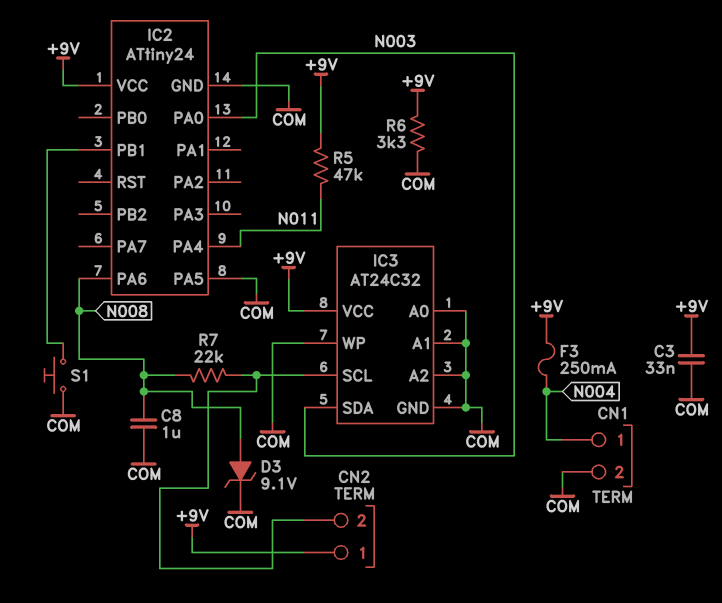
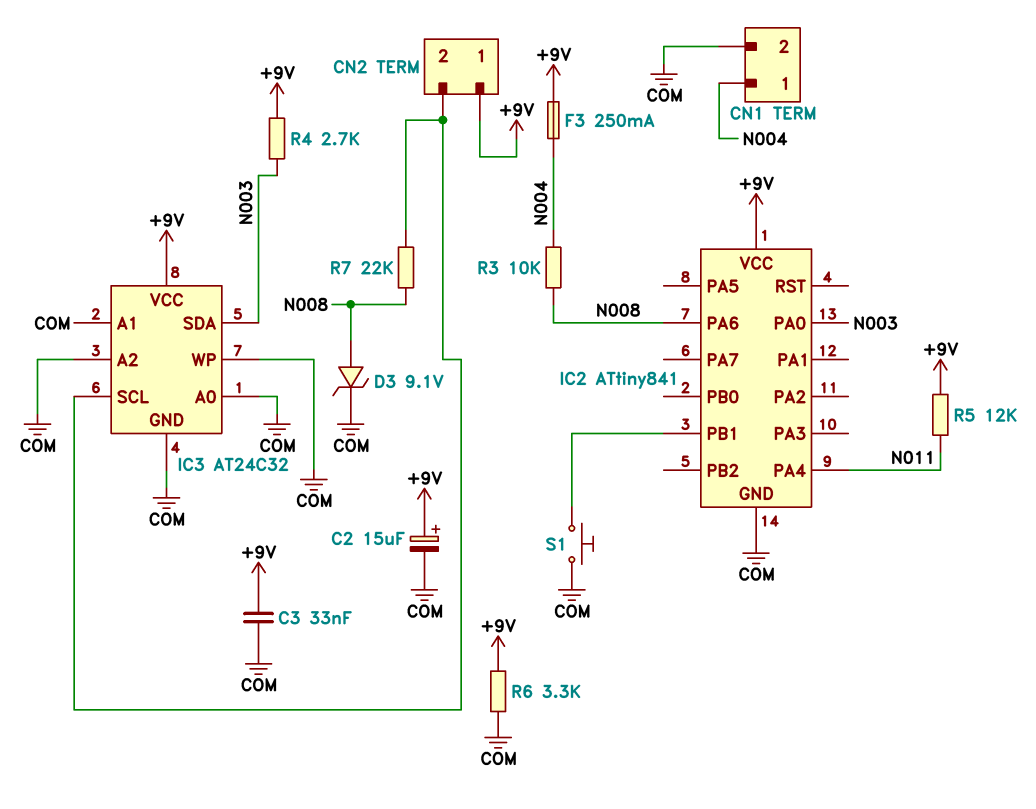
C2: none -> 15uF (plus +9V, minus COM)
C8: 1uF (COM, N008) -> none
IC2: ATtiny24 -> ATtiny841
IC2 pin PA5: COM -> none
R3: none -> 10k (N004, N008)
R4: none -> 2.7k (+9V, N003)
R5: 47k (+9V, N011) -> 12k (+9V, N011)

